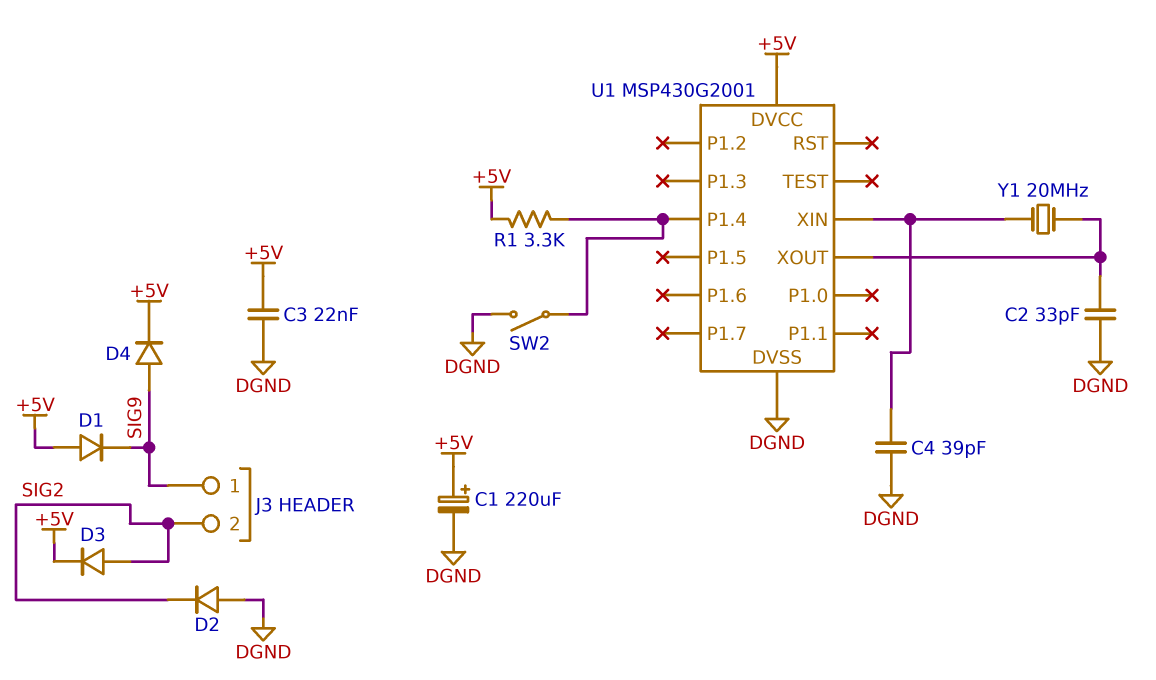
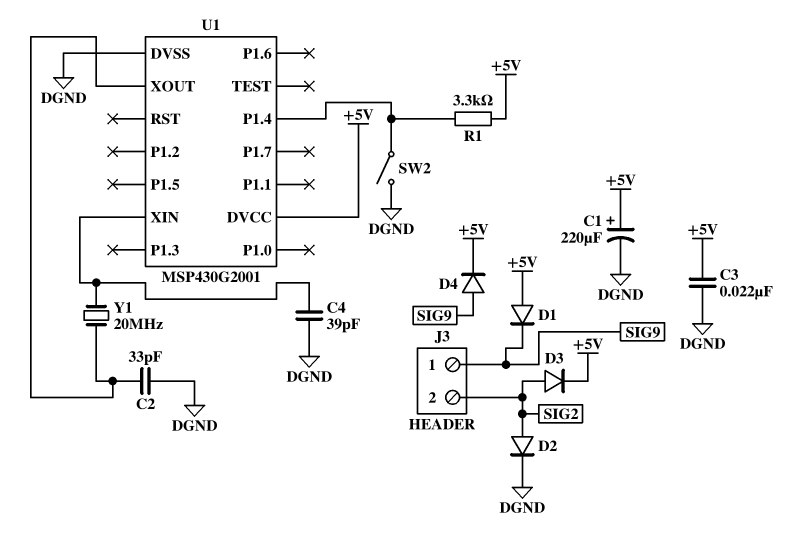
D2: diode (A DGND, K SIG2) -> diode (A SIG2, K DGND)

